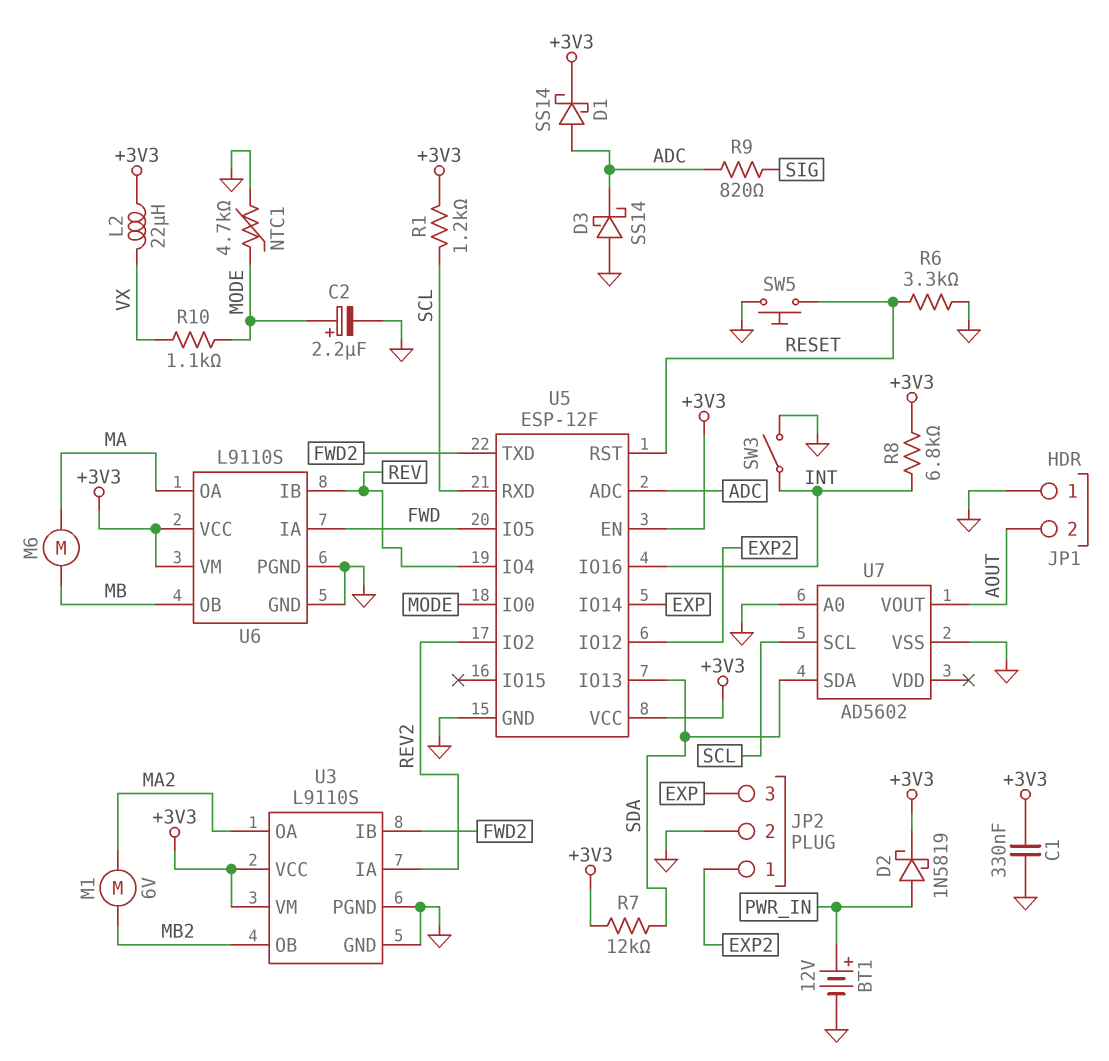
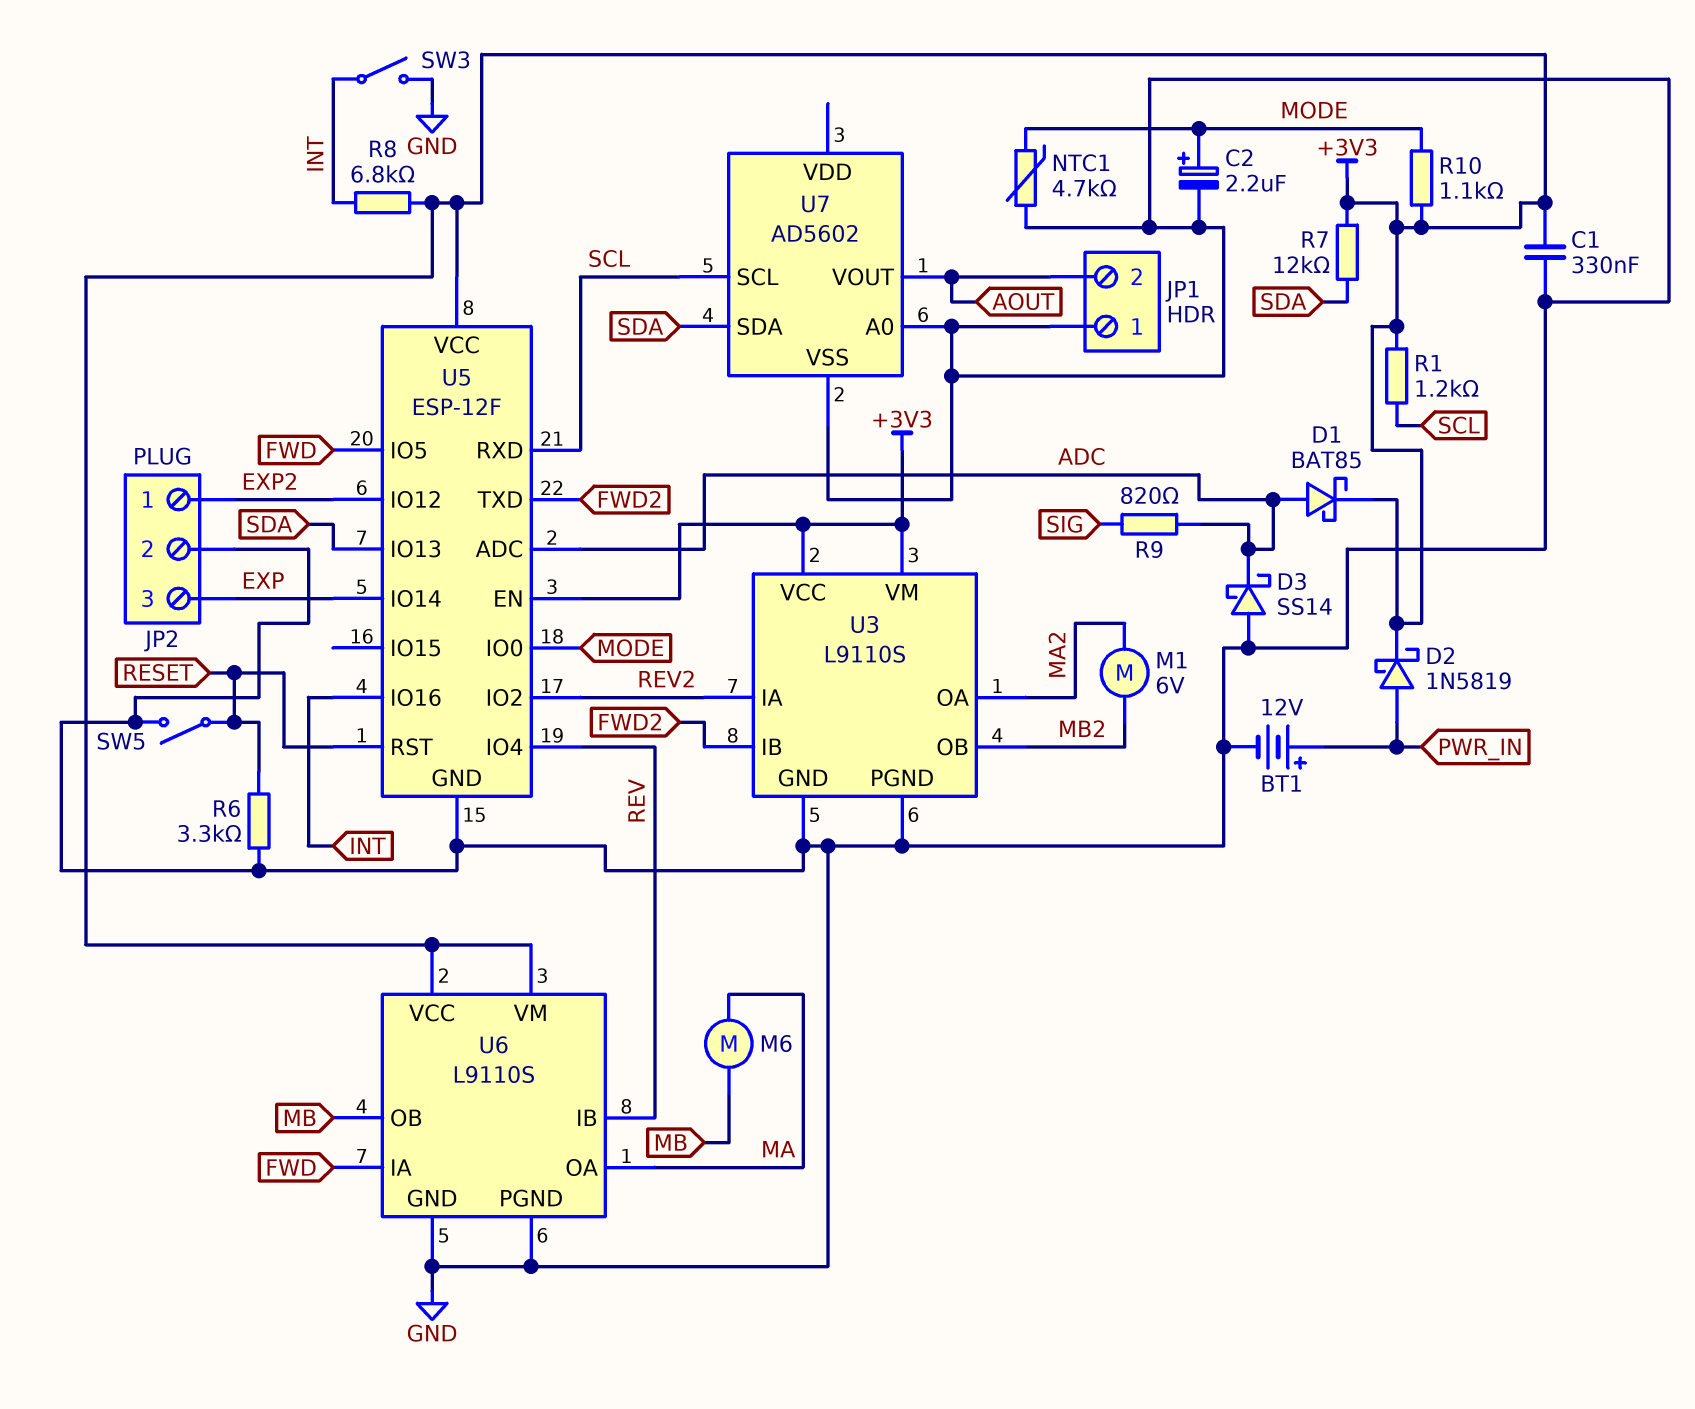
D1: schottky SS14 (A ADC, K +3V3) -> schottky BAT85 (A ADC, K +3V3)
L2: 22uH (+3V3, VX) -> none
R10: 1.1k (MODE, VX) -> 1.1k (+3V3, MODE)
SW5: button (GND, RESET) -> switch (GND, RESET)

